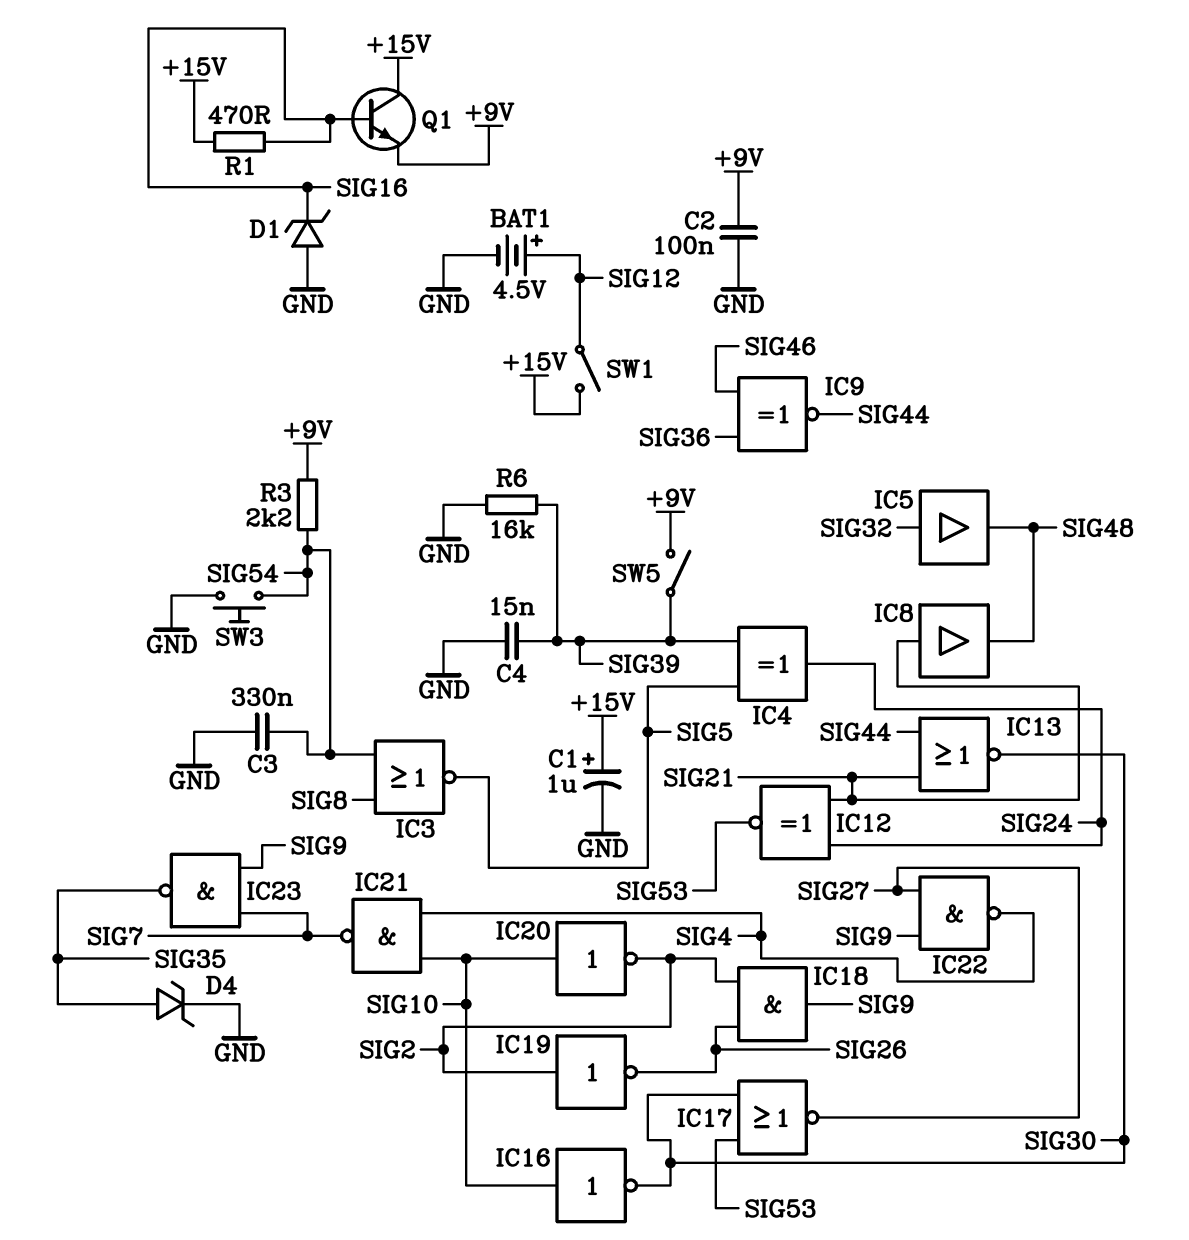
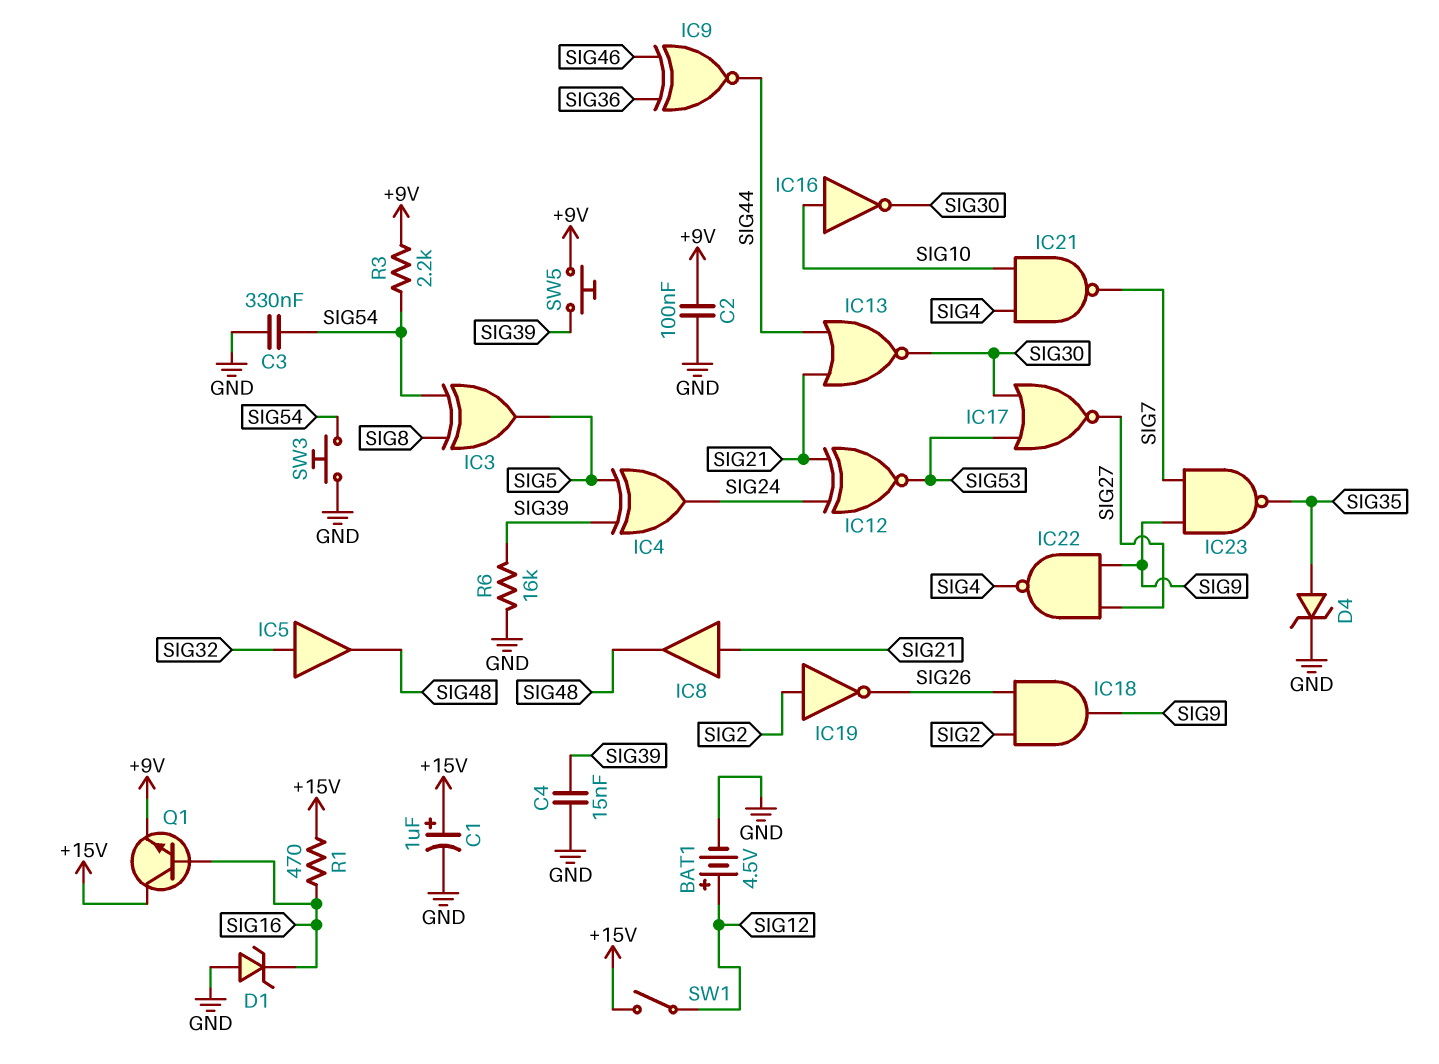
IC3: NOR (in SIG8, in SIG54, out SIG5) -> XOR (in SIG8, in SIG54, out SIG5)
IC20: NOT (in SIG10, out SIG2) -> none
SW5: switch (+9V, SIG39) -> button (+9V, SIG39)

